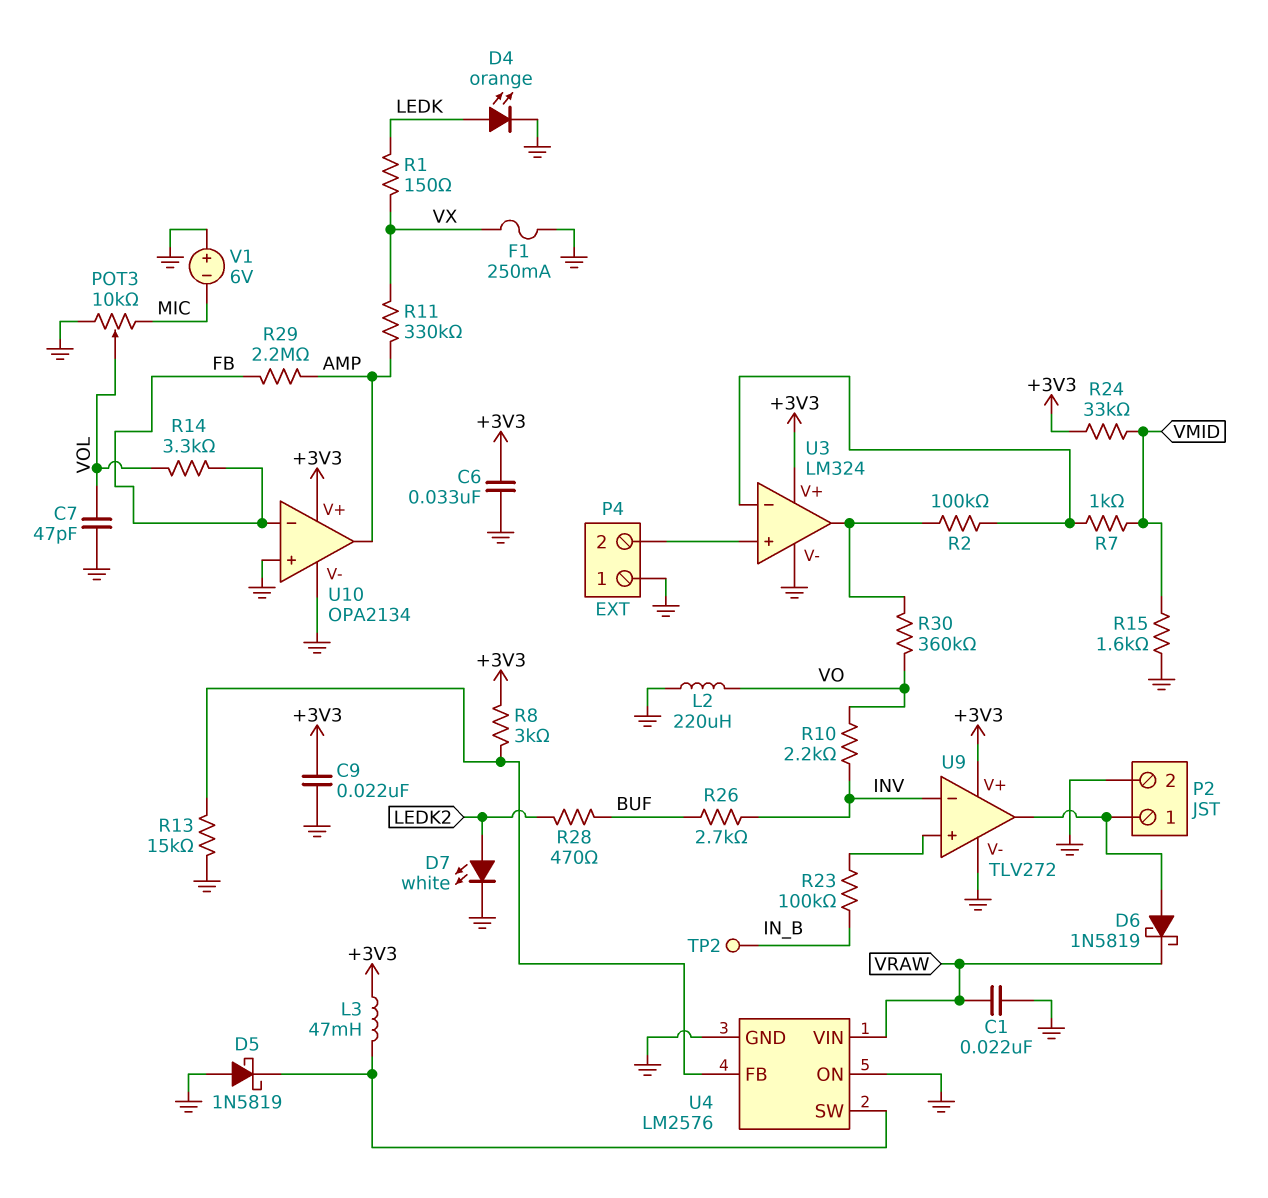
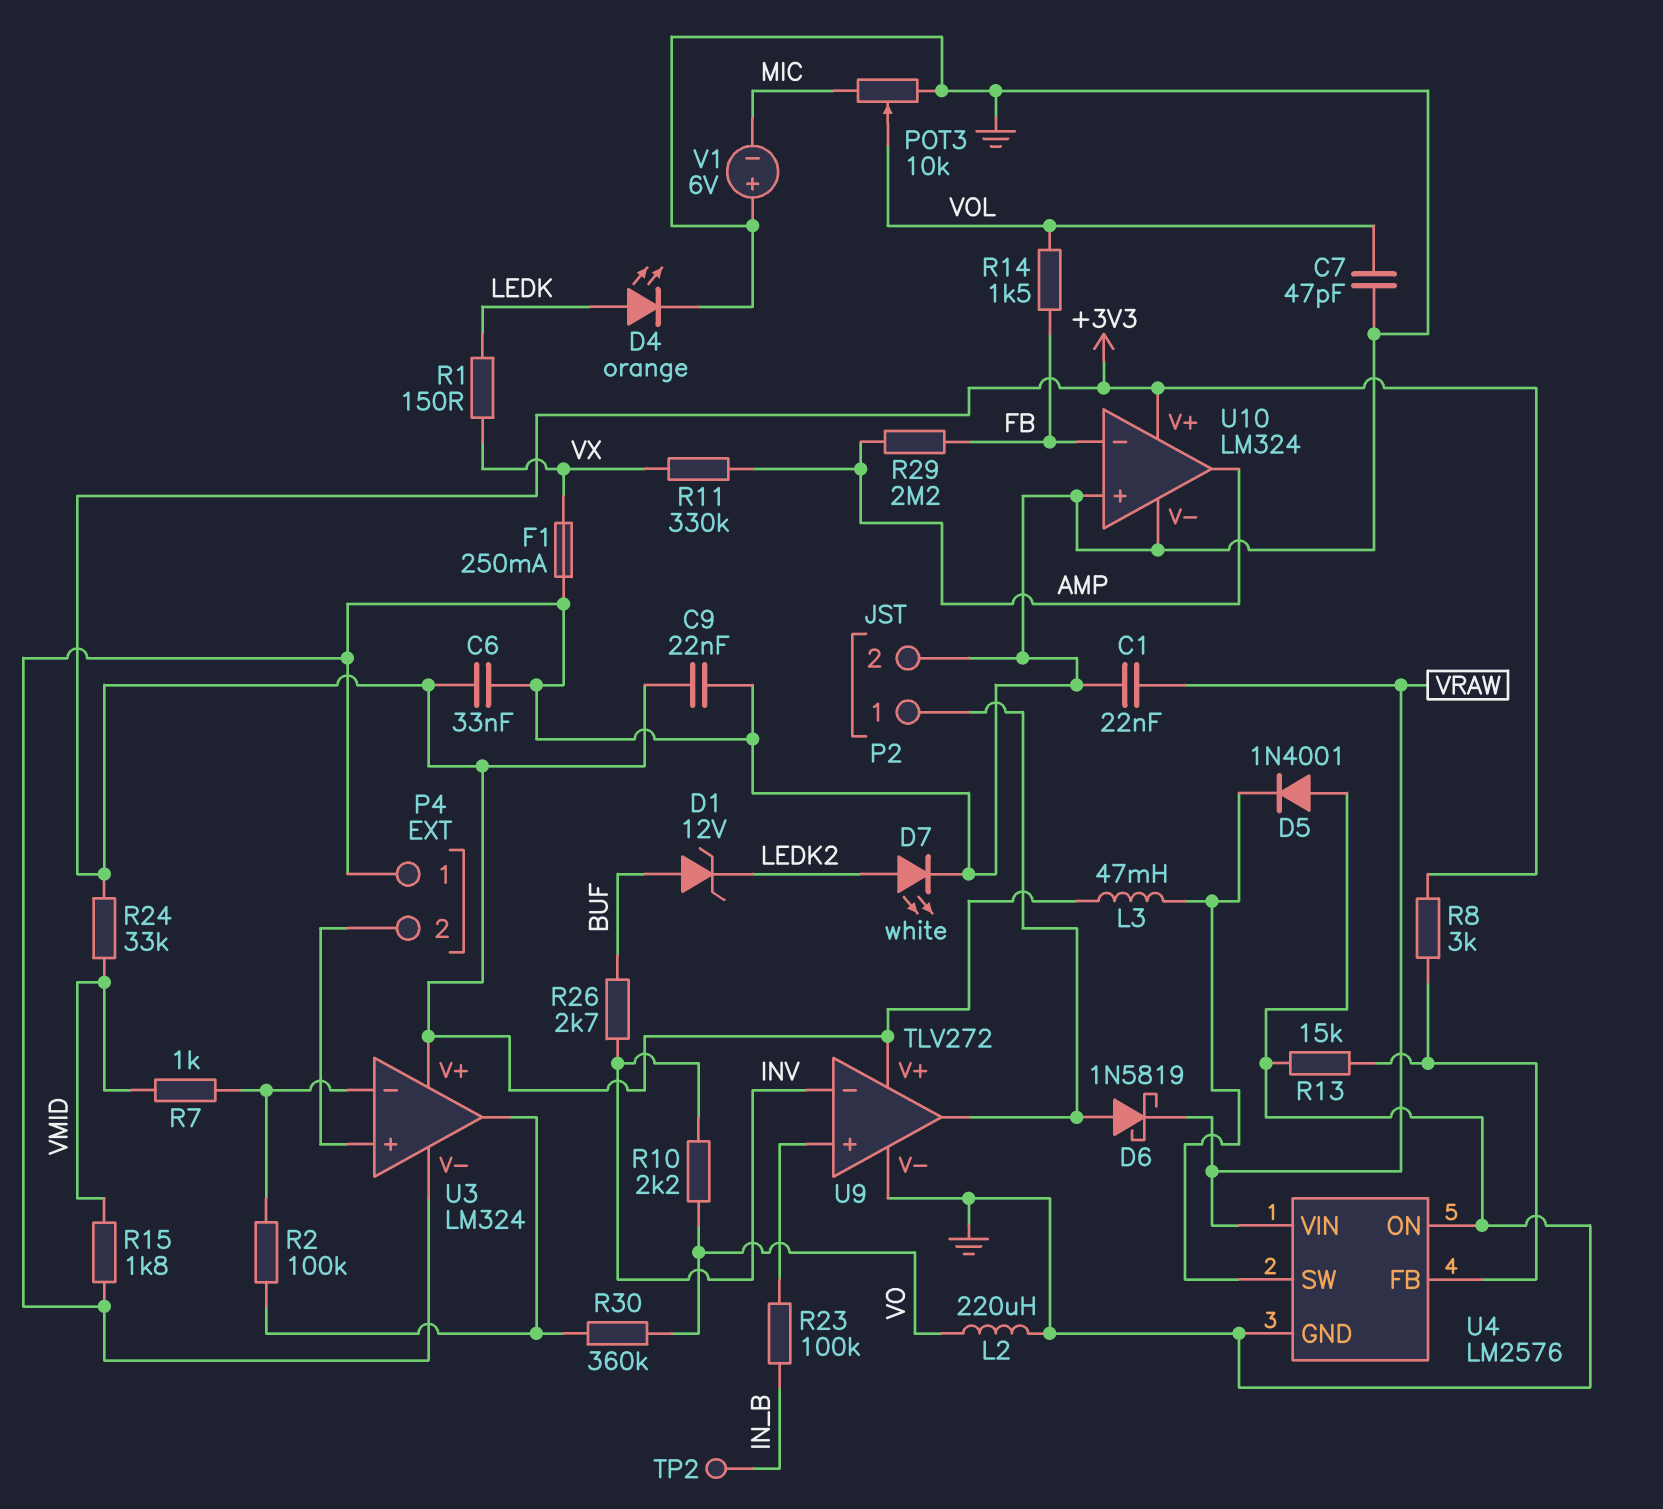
D1: none -> zener 12V (A BUF, K LEDK2)
D5: schottky 1N5819 (A GND, K U4/SW) -> diode 1N4001 (A GND, K U4/SW)
R14: 3.3k (FB, VOL) -> 1.5k (FB, VOL)
R15: 1.6k (GND, VMID) -> 1.8k (GND, VMID)
R28: 470 (BUF, LEDK2) -> none
U10: OPA2134 -> LM324

